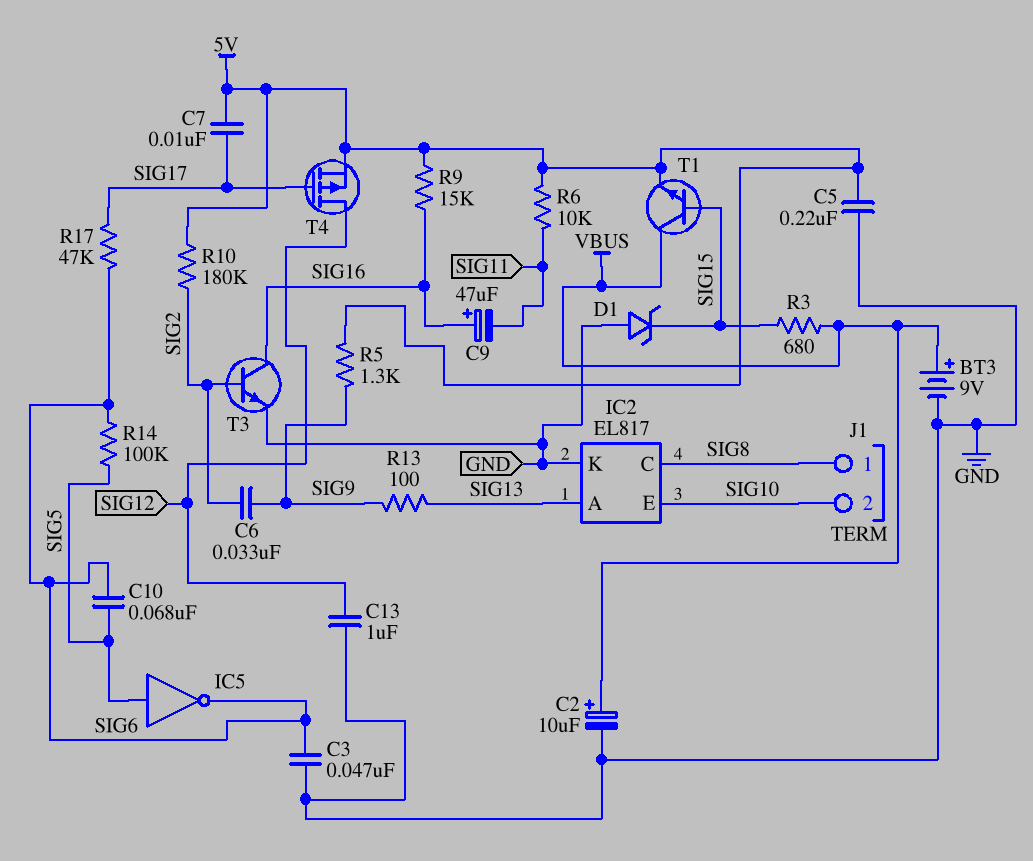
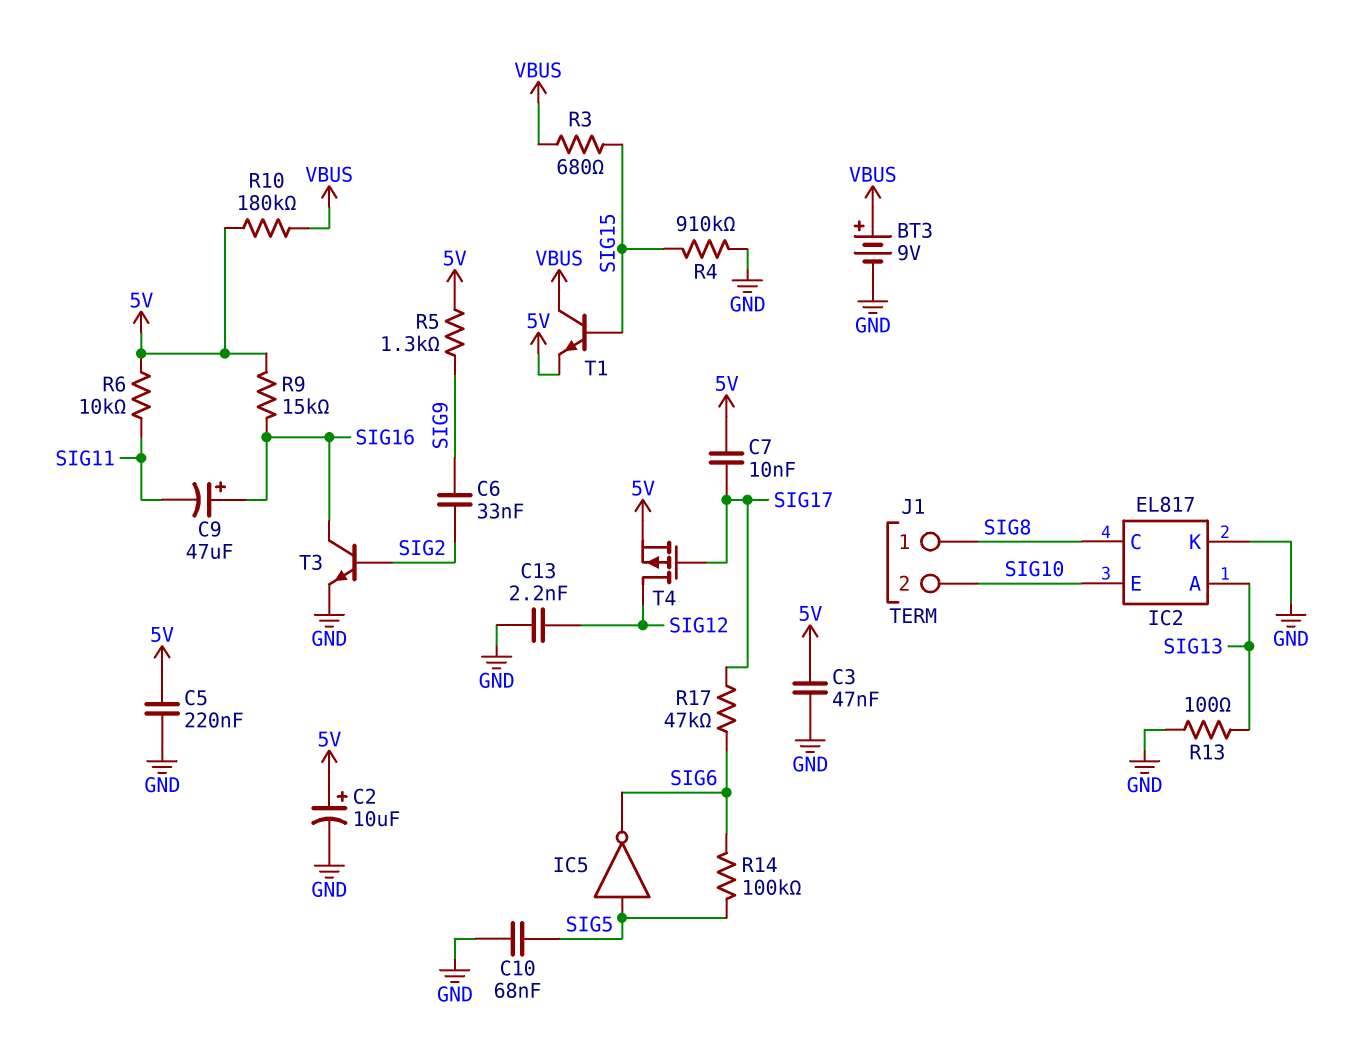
C2: 10uF (plus VBUS, minus GND) -> 10uF (plus 5V, minus GND)
C3: 47nF (GND, SIG6) -> 47nF (5V, GND)
C10: 68nF (SIG5, SIG6) -> 68nF (GND, SIG5)
C13: 1uF (GND, SIG12) -> 2.2nF (GND, SIG12)
D1: zener (A GND, K SIG15) -> none
R4: none -> 910k (GND, SIG15)
R10: 180k (5V, SIG2) -> 180k (5V, VBUS)
R13: 100 (SIG9, SIG13) -> 100 (GND, SIG13)

